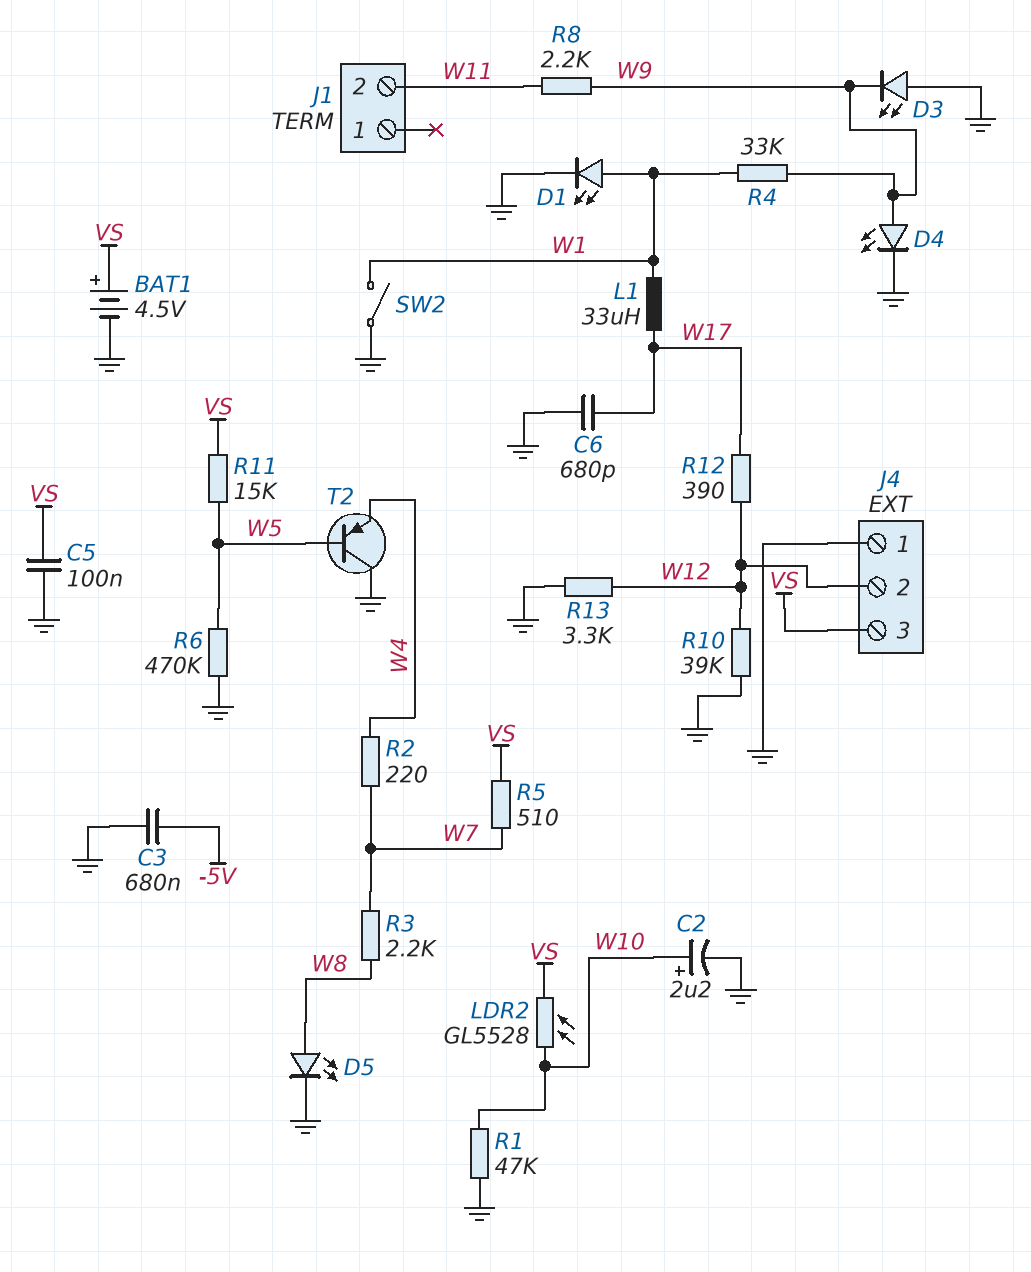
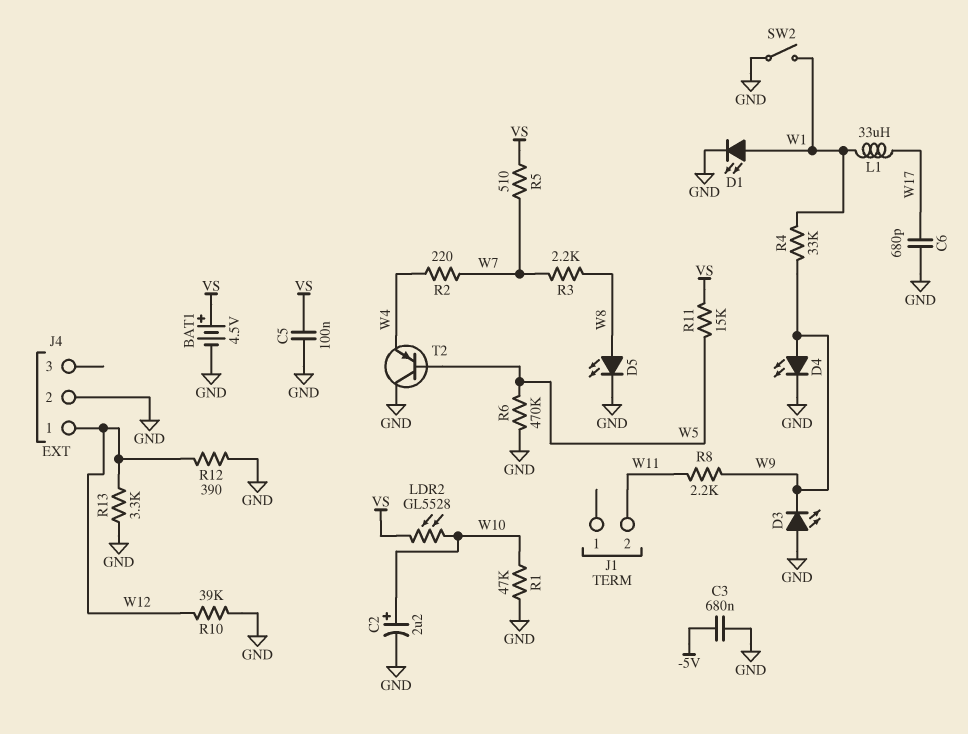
J4 pin 1: GND -> W12
J4 pin 2: W12 -> GND
J4 pin 3: VS -> none
R12: 390 (W12, W17) -> 390 (GND, W12)

